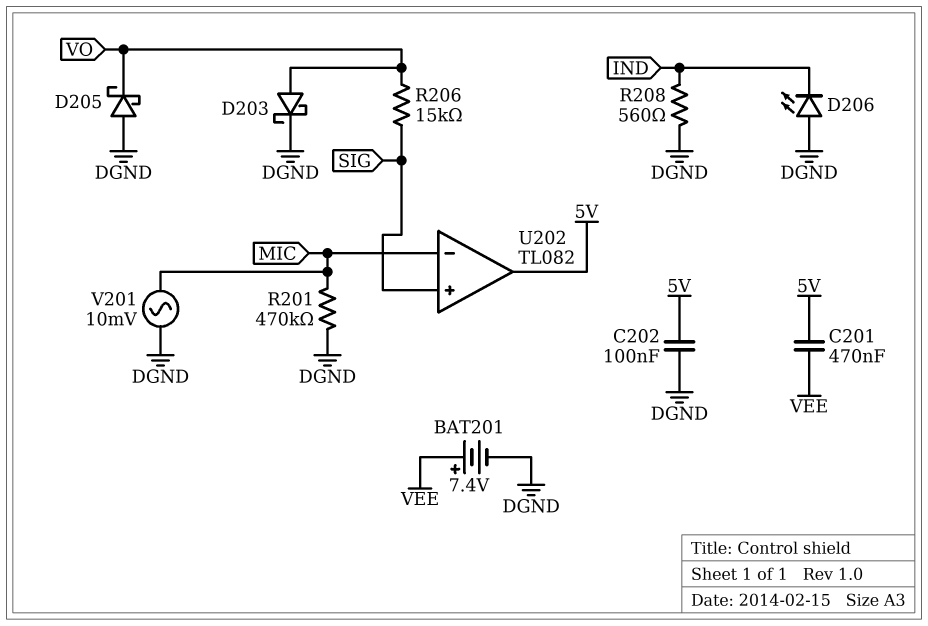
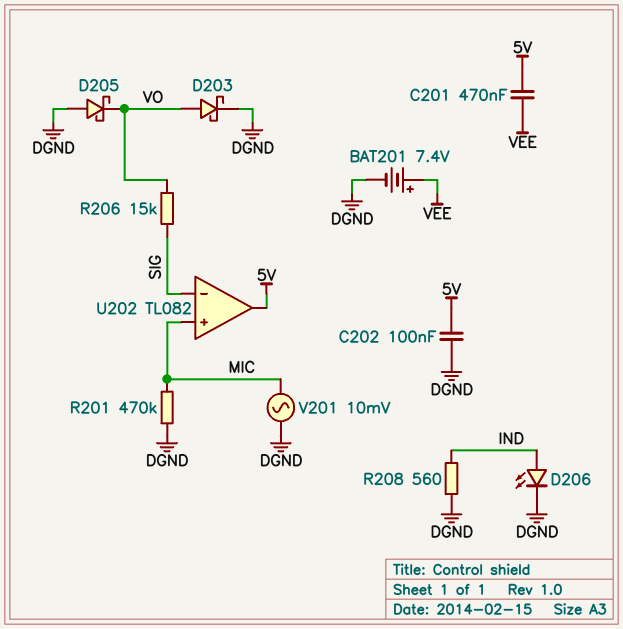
D206: LED (A DGND, K IND) -> LED (A IND, K DGND)
U202 pin in+: SIG -> MIC
U202 pin in-: MIC -> SIG

